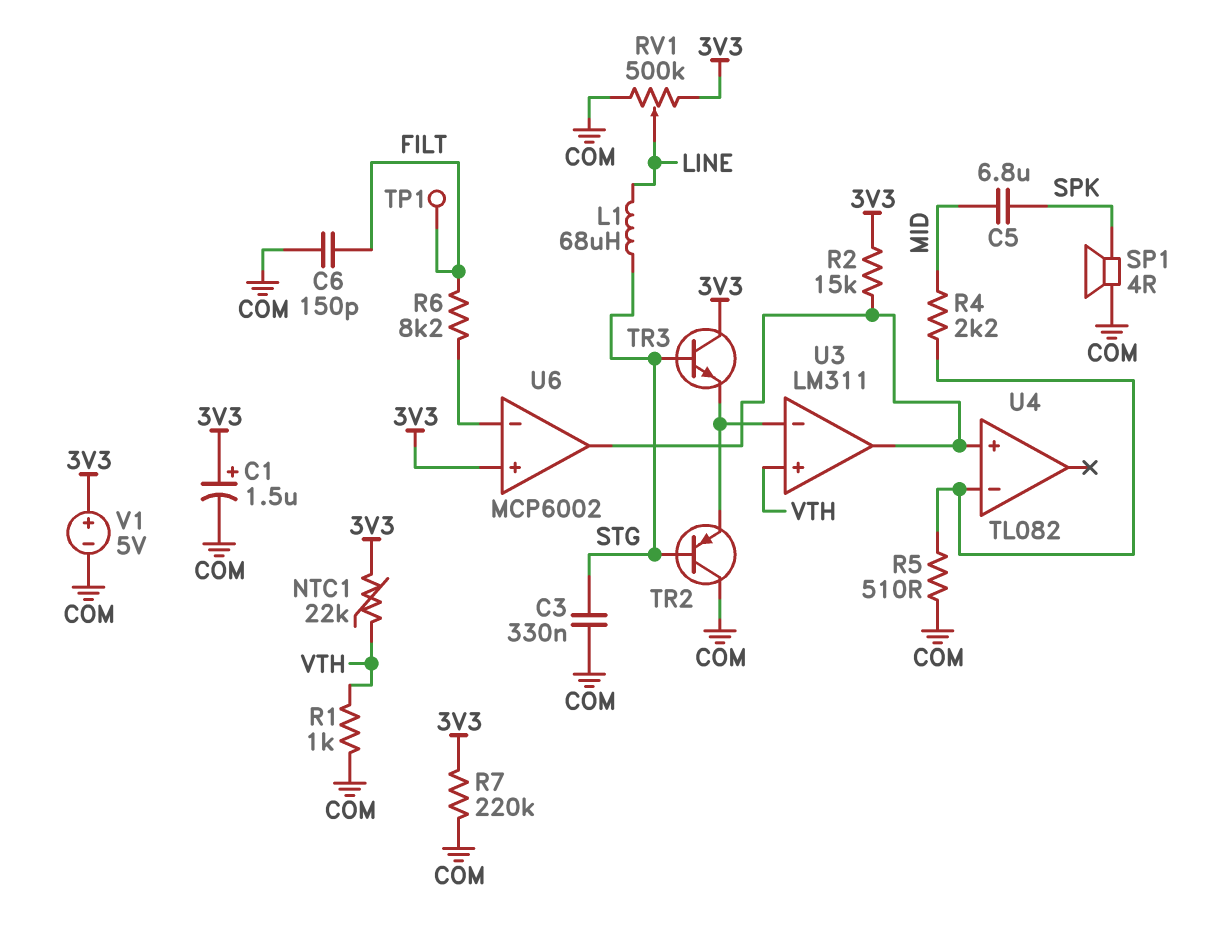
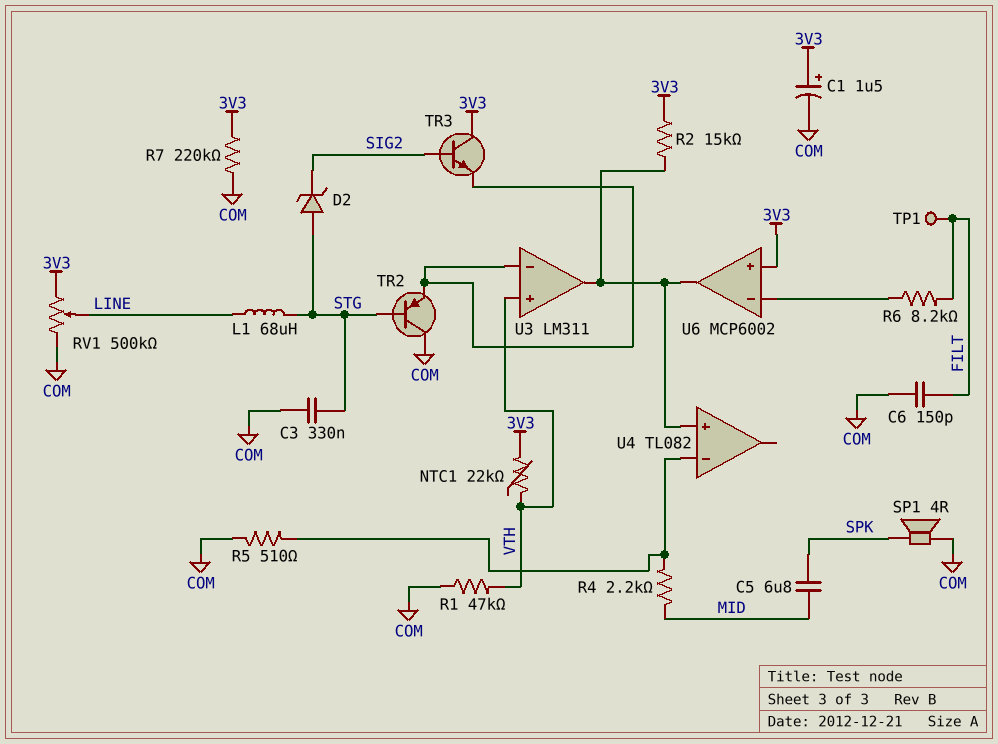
D2: none -> zener (A STG, K SIG2)
R1: 1k (COM, VTH) -> 47k (COM, VTH)
TR3: NPN (B STG, C 3V3, E U3/in-) -> NPN (B SIG2, C 3V3, E U3/in-)
V1: 5V (plus 3V3, minus COM) -> none

